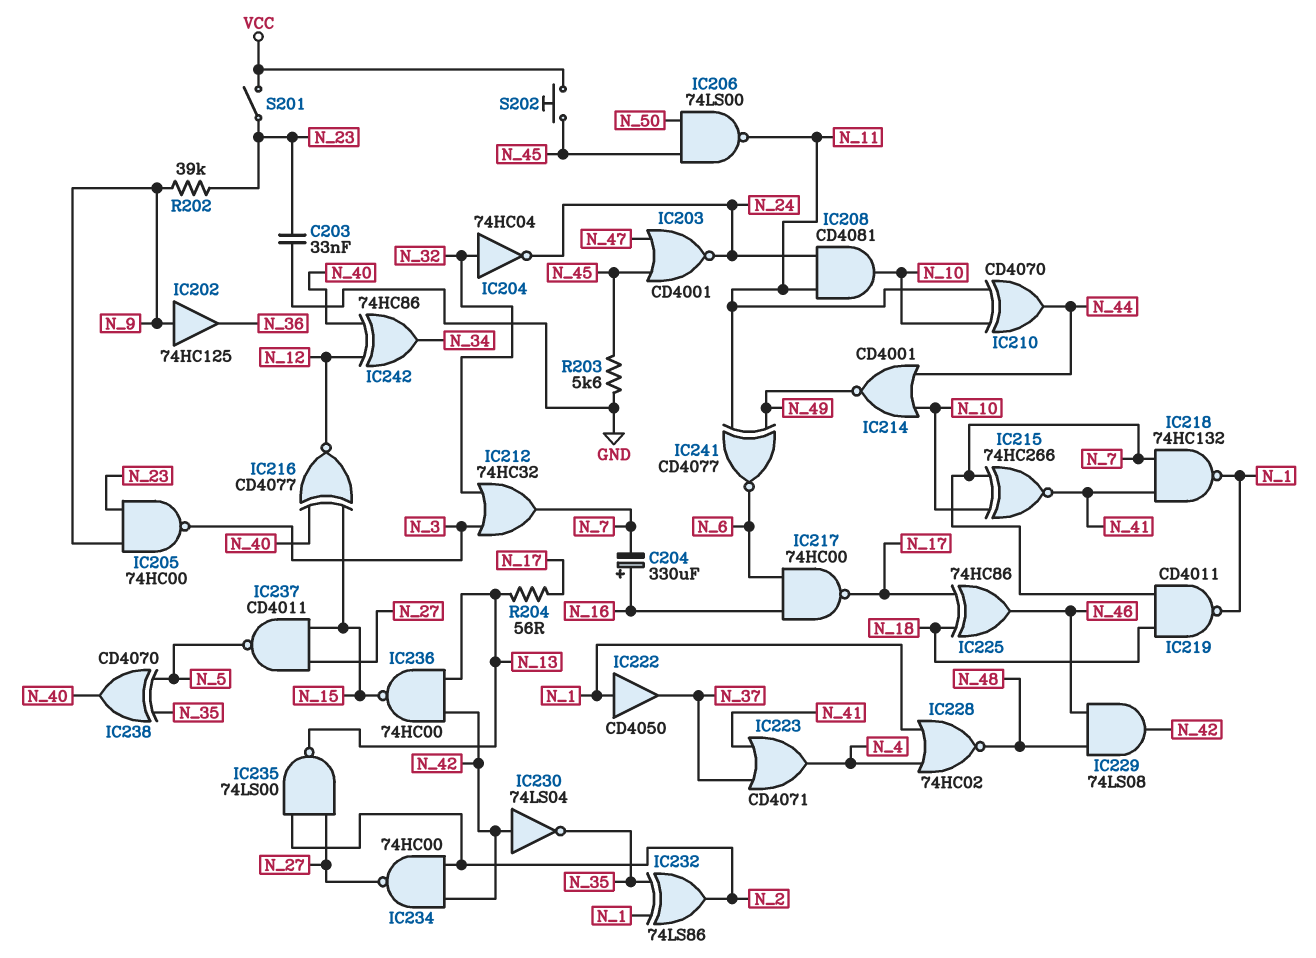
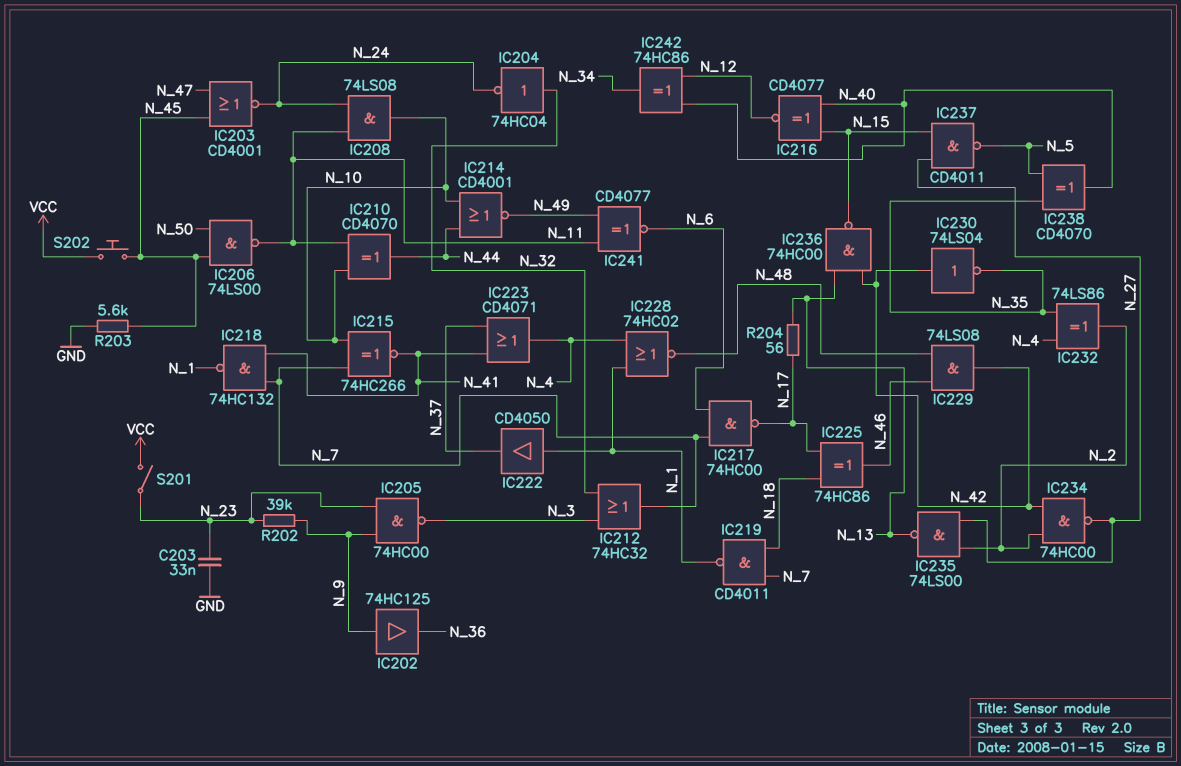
C204: 330uF (plus N_16, minus N_7) -> none
IC208: AND CD4081 (in N_11, in N_24, out N_10) -> AND 74LS08 (in N_11, in N_24, out N_10)
IC217: NAND 74HC00 (in N_6, in N_16, out N_17) -> NAND 74HC00 (in N_6, in N_7, out N_17)
IC232: XOR 74LS86 (in N_1, in N_35, out N_2) -> XOR 74LS86 (in N_4, in N_35, out N_2)

